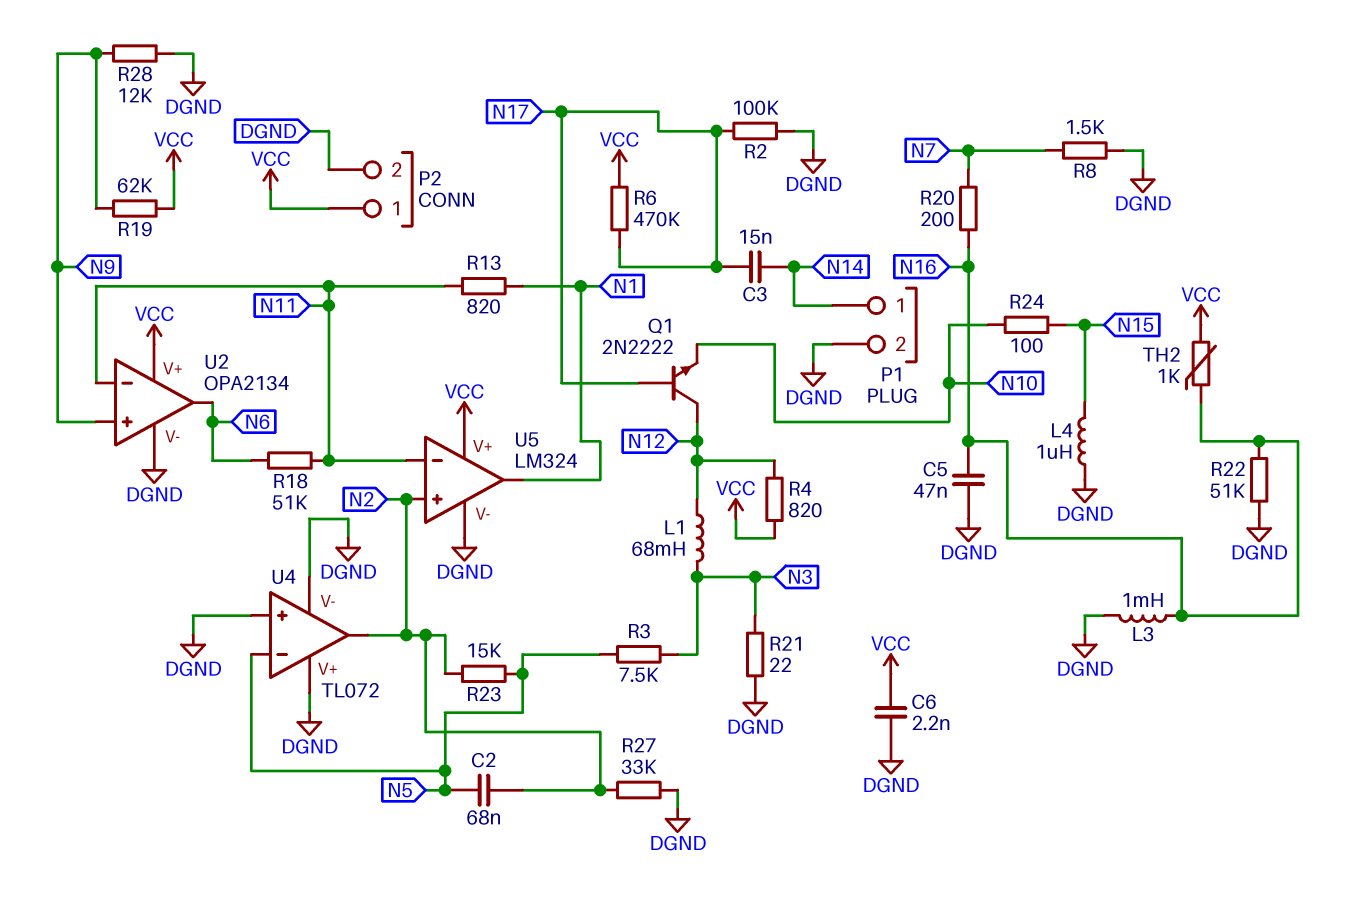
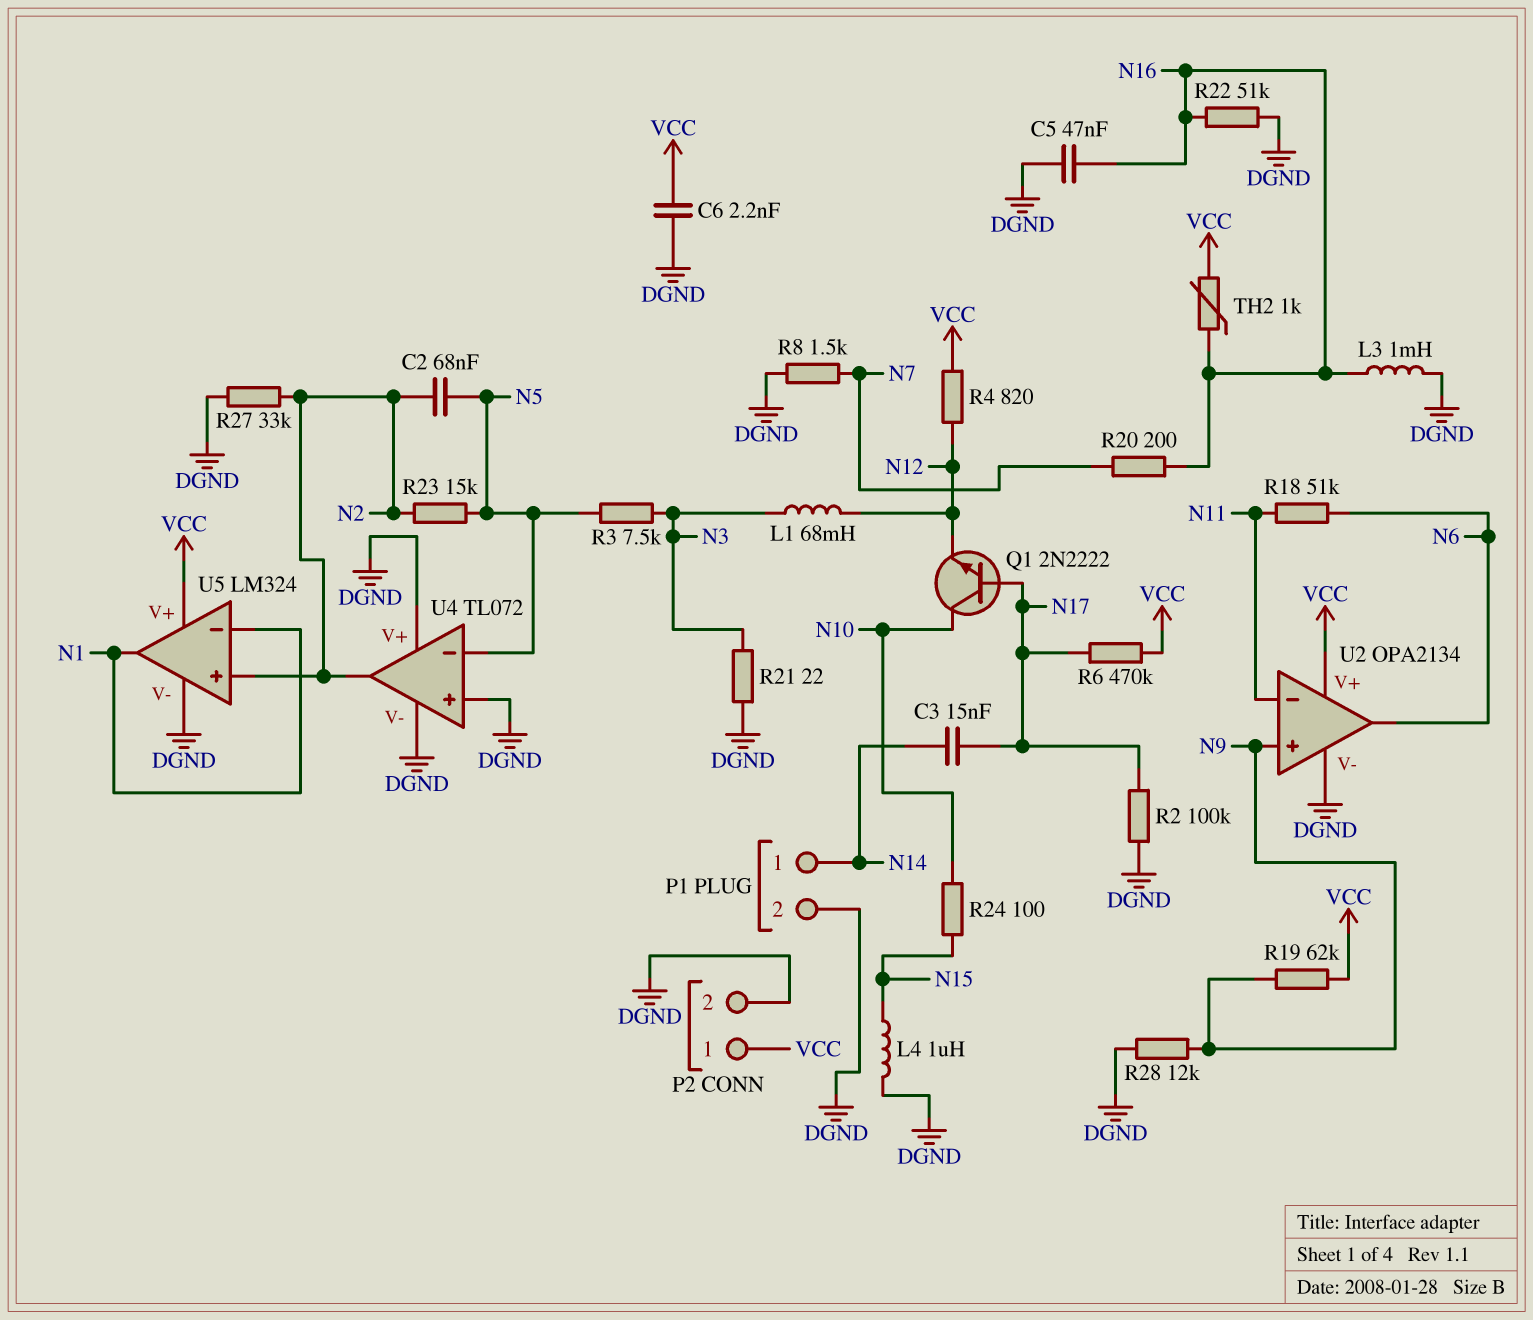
Q1: NPN 2N2222 (B N17, C N12, E N10) -> NPN 2N2222 (B N17, C N10, E N12)
R13: 820 (N1, N11) -> none
U5 pin in-: N11 -> N1

